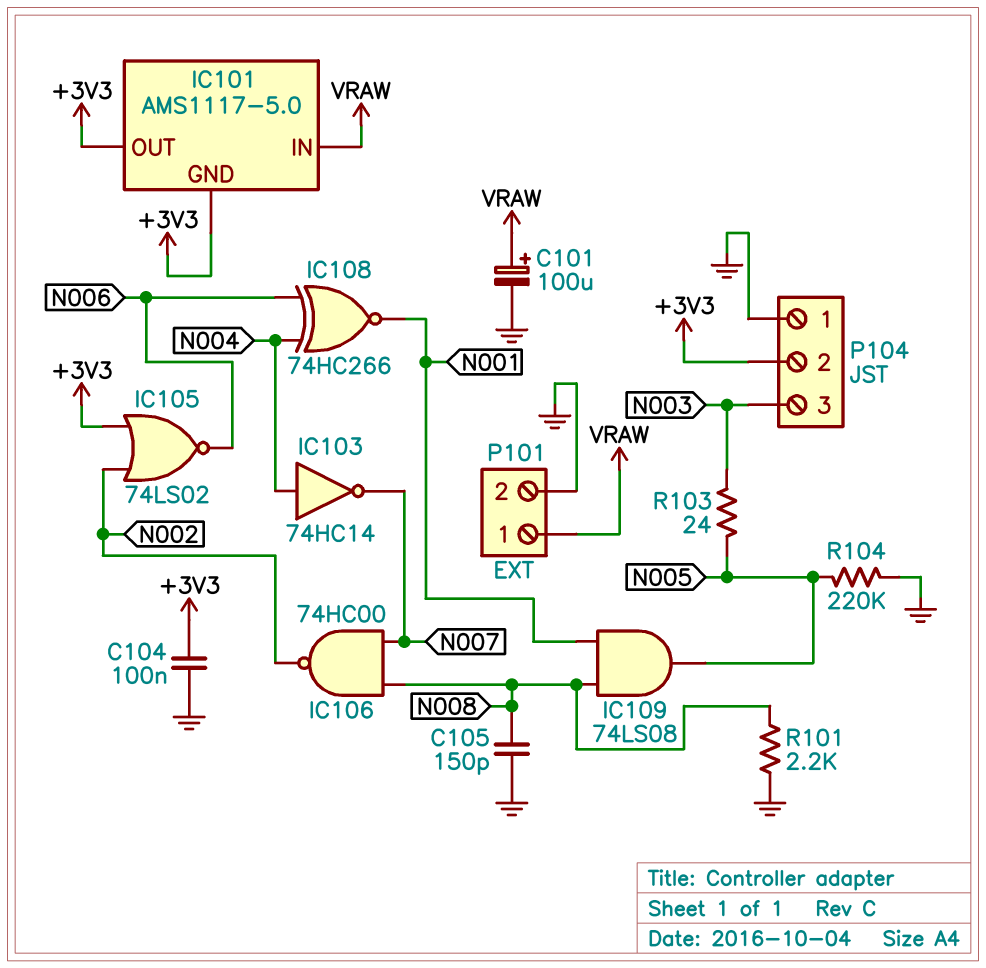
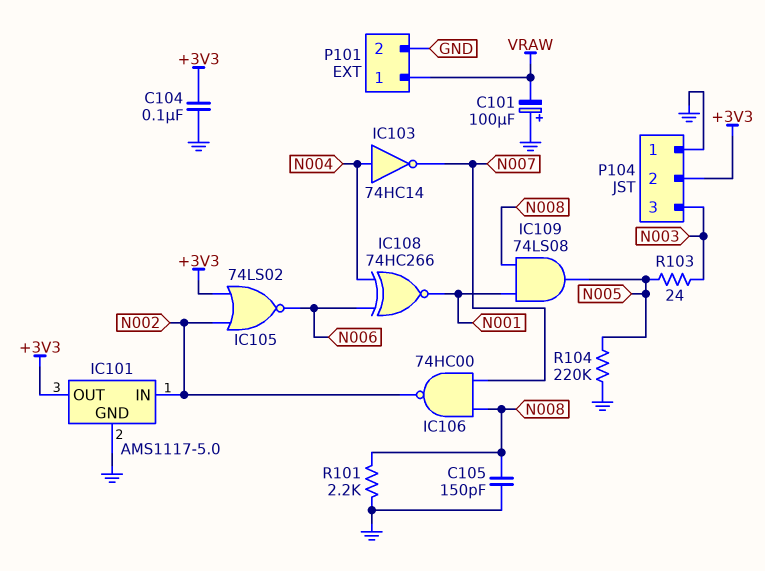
C101: 100uF (plus VRAW, minus GND) -> 100uF (plus GND, minus VRAW)
IC101 pin GND: +3V3 -> GND
IC101 pin IN: VRAW -> N002

